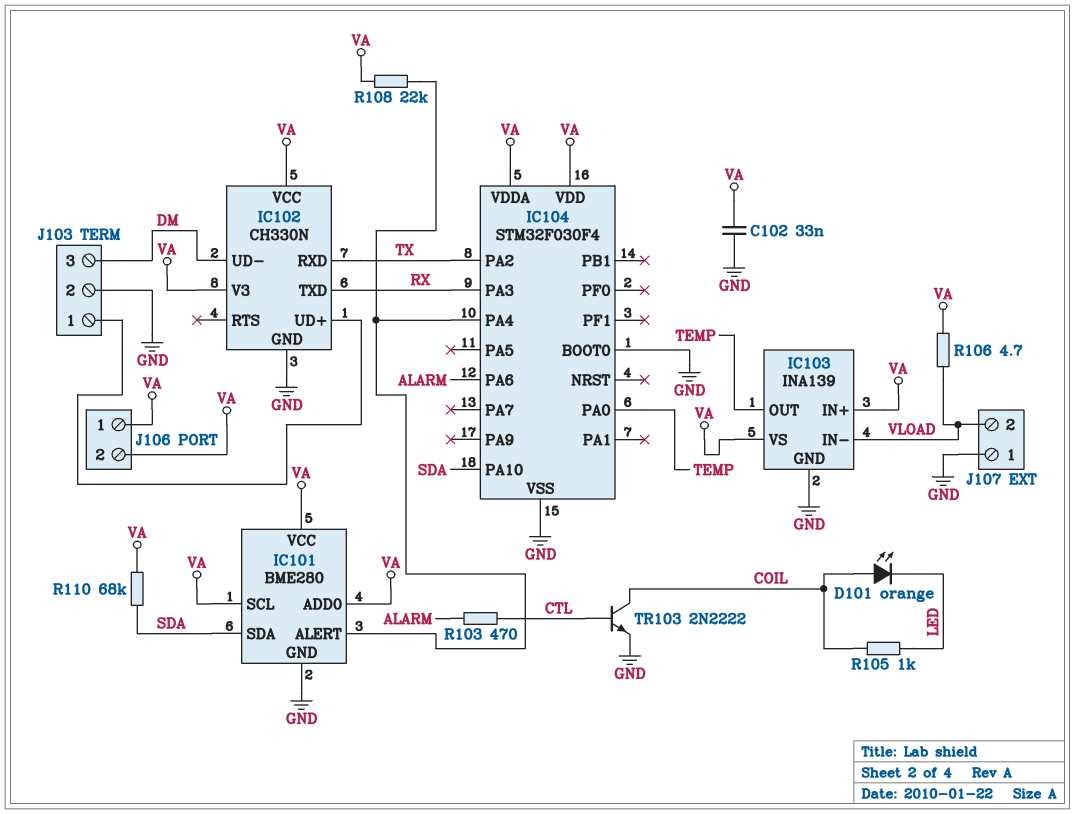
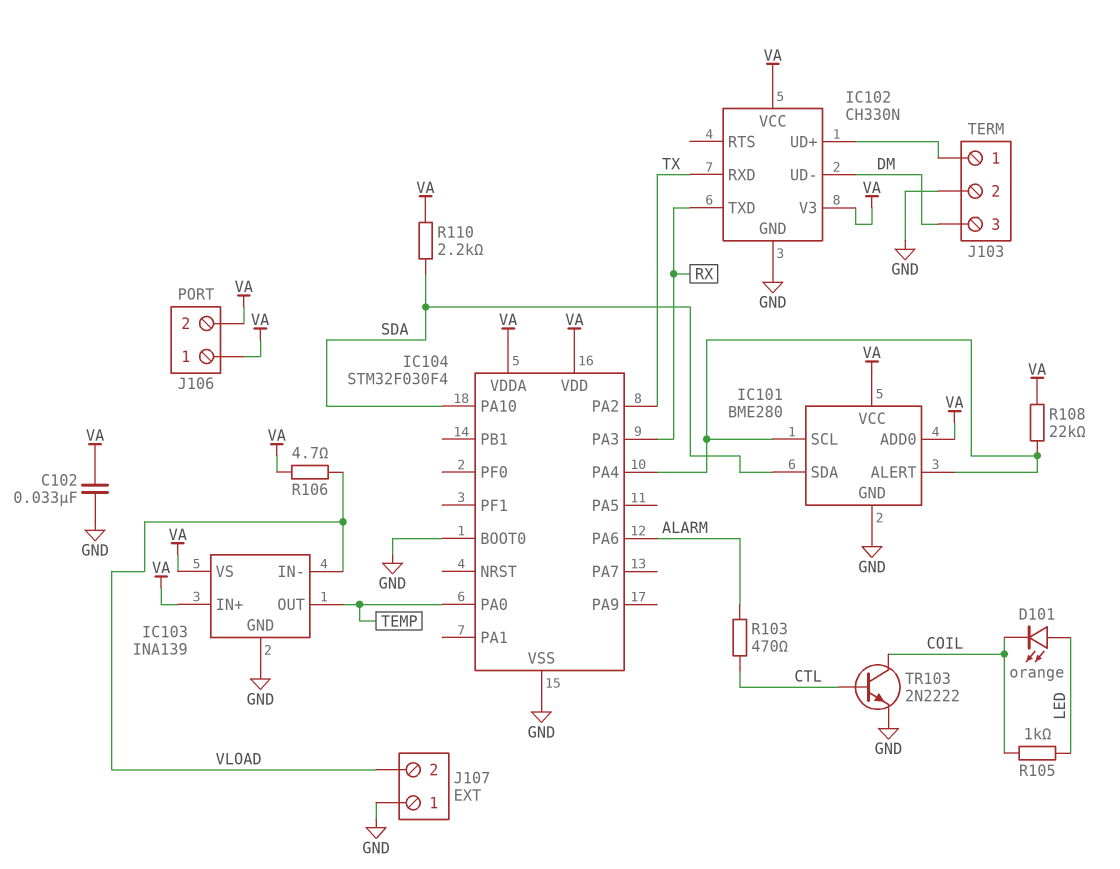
D101: LED orange (A COIL, K LED) -> LED orange (A LED, K COIL)
IC101 pin SCL: VA -> IC101/ALERT
R110: 68k (SDA, VA) -> 2.2k (SDA, VA)

